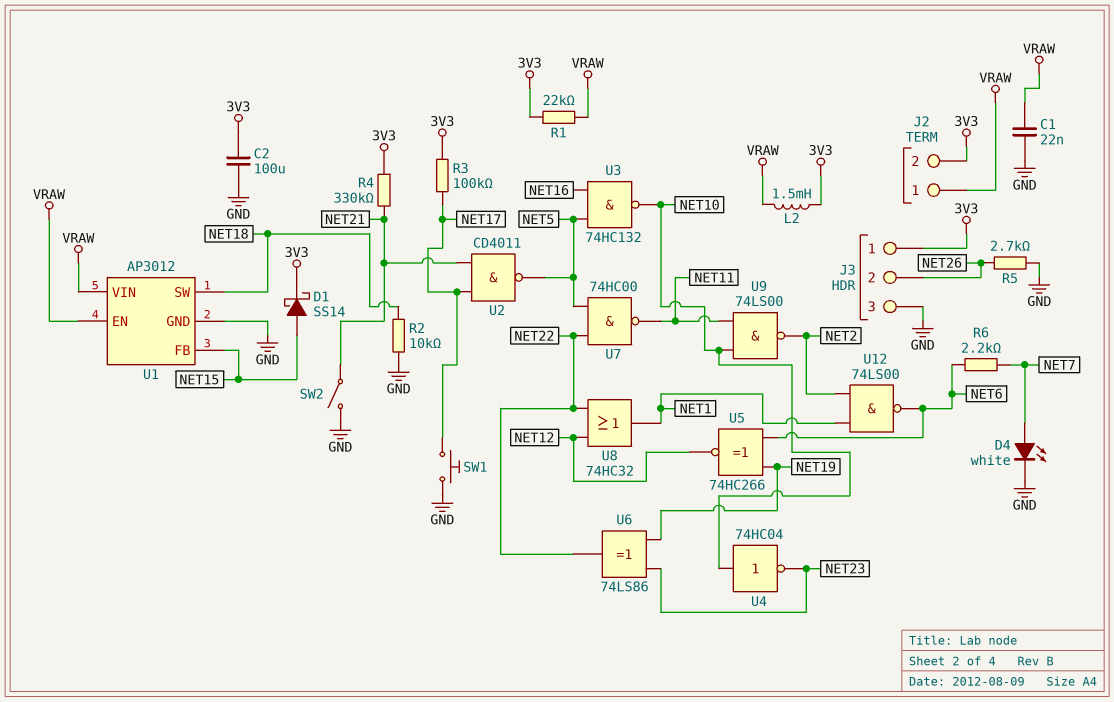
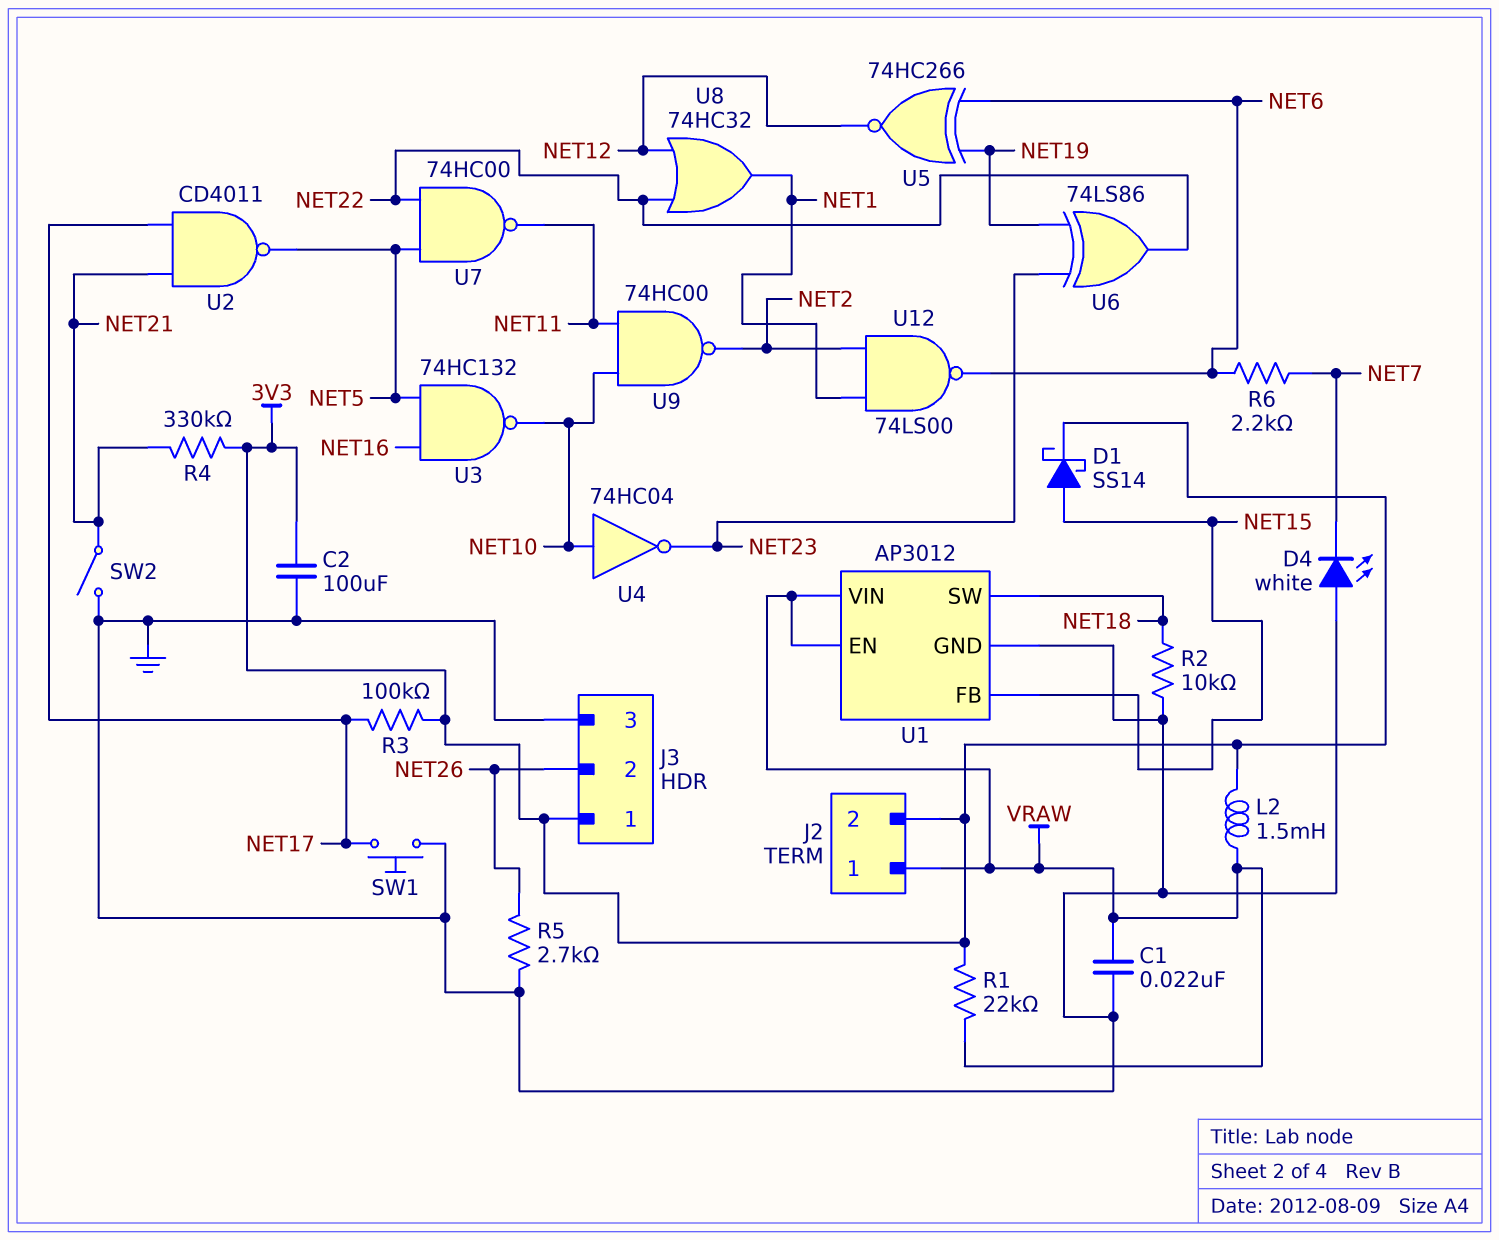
D4: LED white (A NET7, K GND) -> LED white (A GND, K NET7)
U9: NAND 74LS00 (in NET10, in NET11, out NET2) -> NAND 74HC00 (in NET10, in NET11, out NET2)

